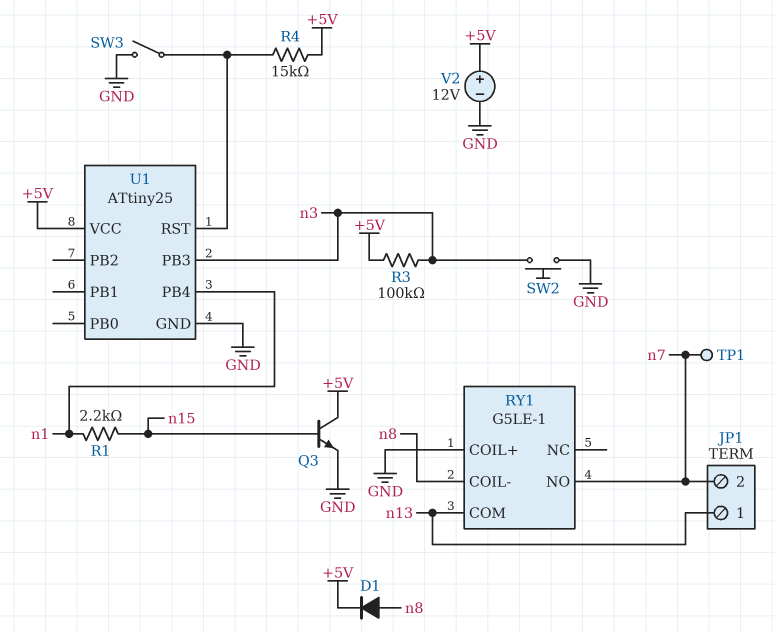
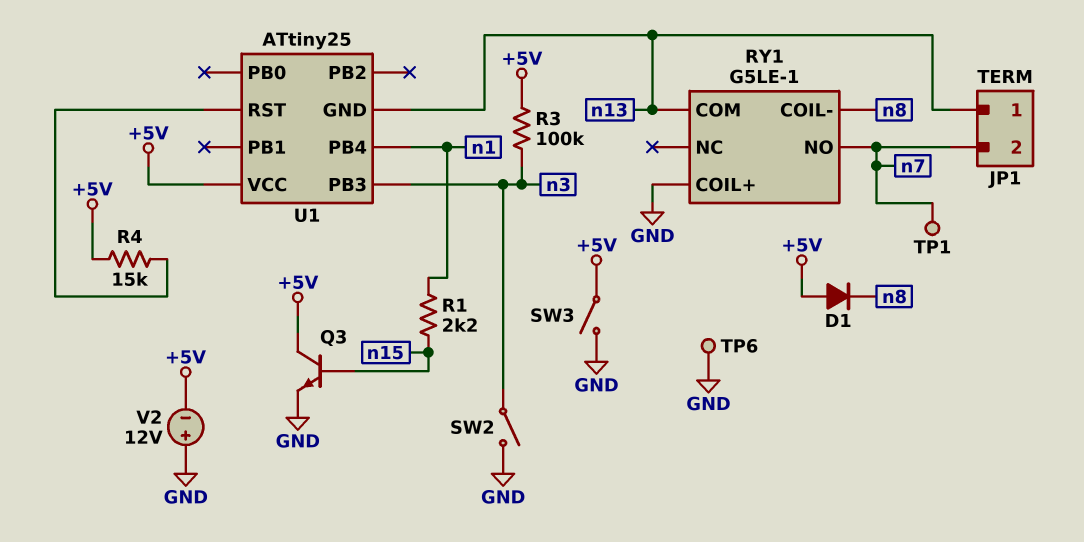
D1: diode (A n8, K +5V) -> diode (A +5V, K n8)
SW2: button (GND, n3) -> switch (GND, n3)
SW3: switch (GND, U1/RST) -> switch (+5V, GND)
TP6: none -> test point (GND)
U1 pin GND: GND -> n13
V2: 12V (plus +5V, minus GND) -> 12V (plus GND, minus +5V)

